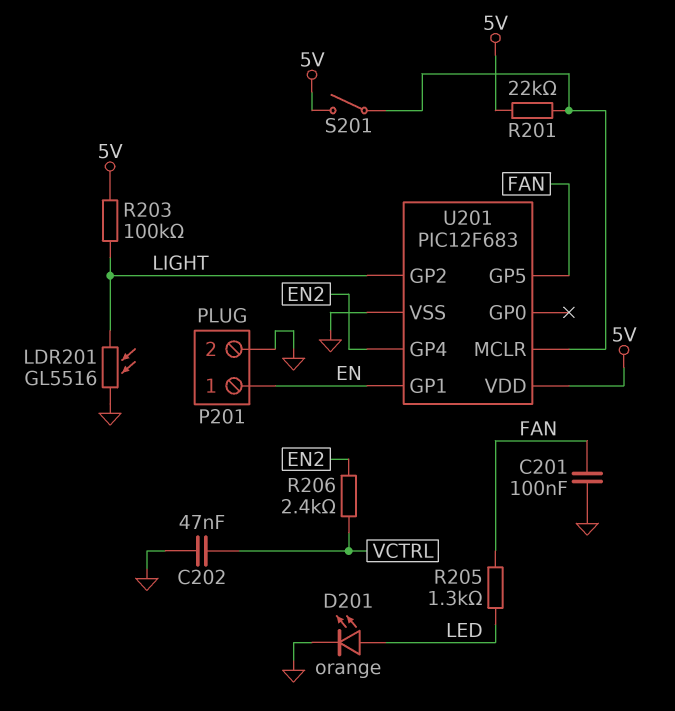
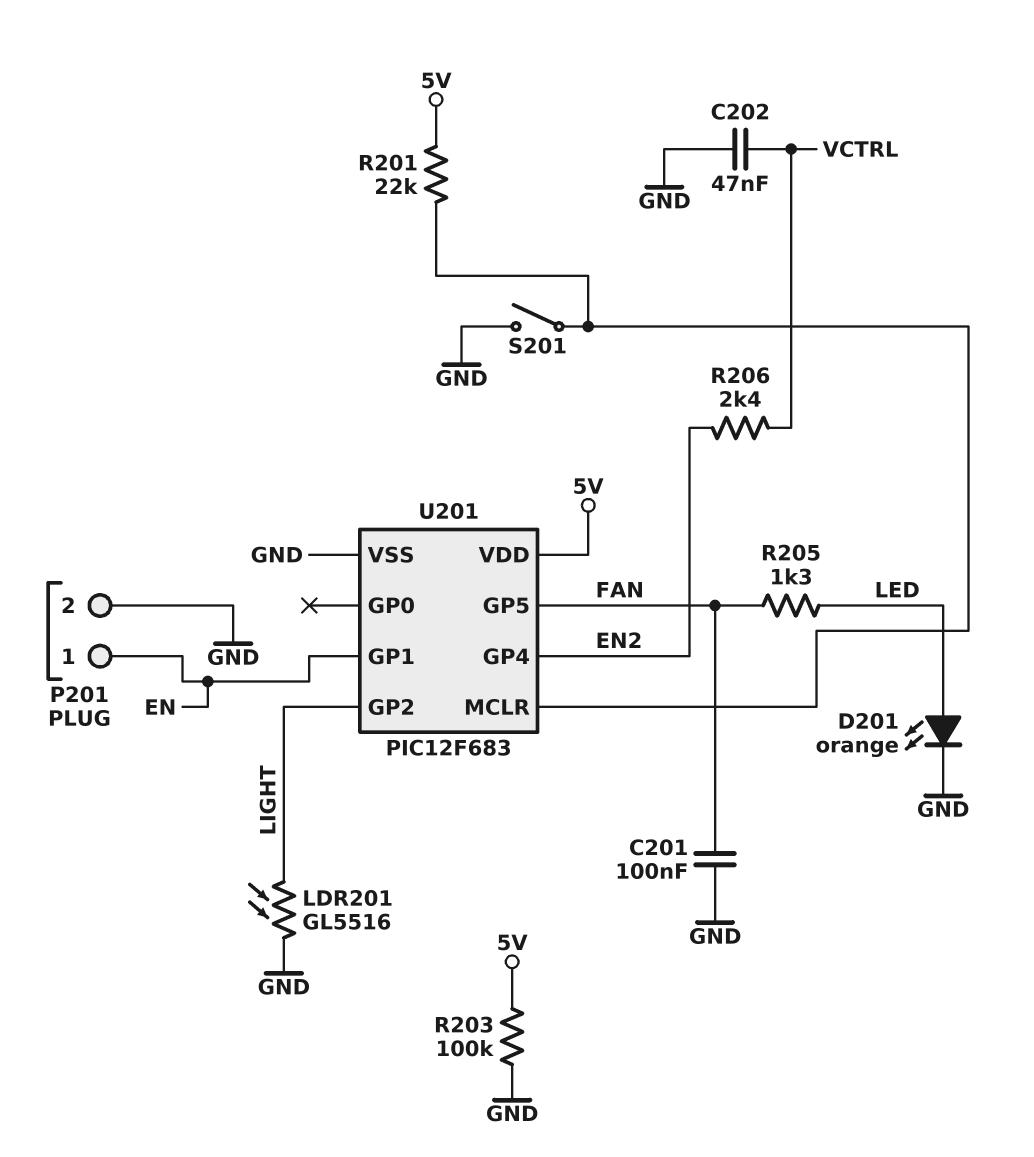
R203: 100k (5V, LIGHT) -> 100k (5V, GND)
S201: switch (5V, U201/MCLR) -> switch (GND, U201/MCLR)

